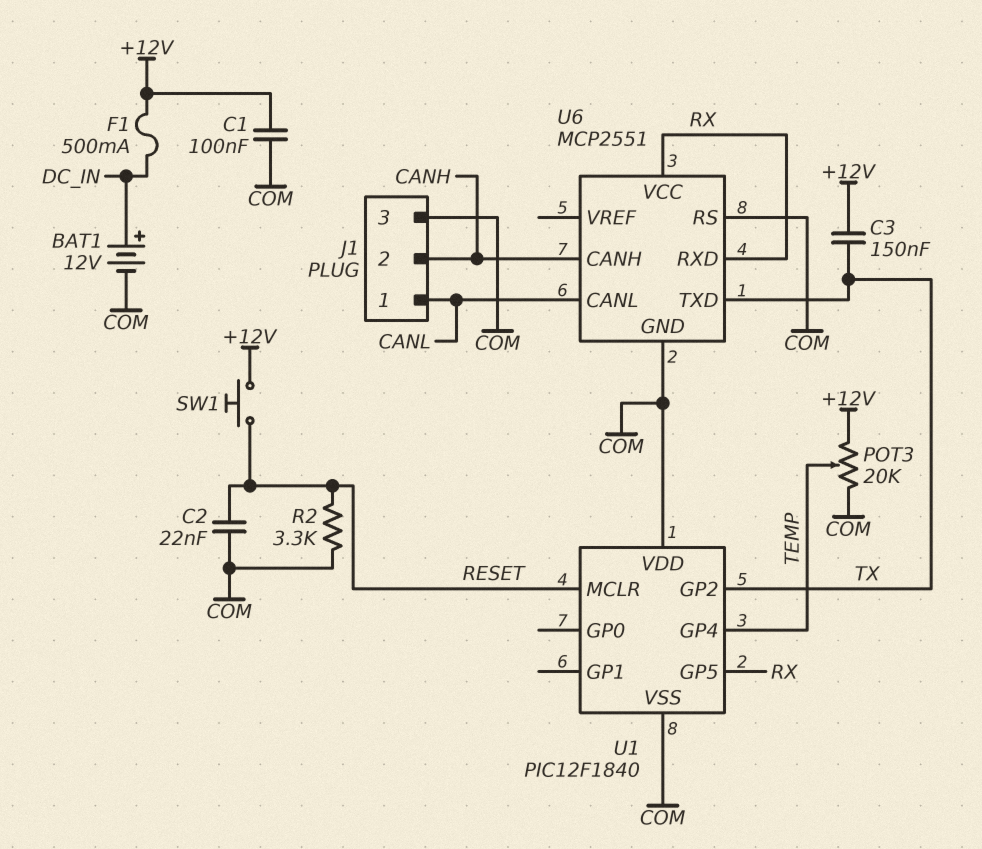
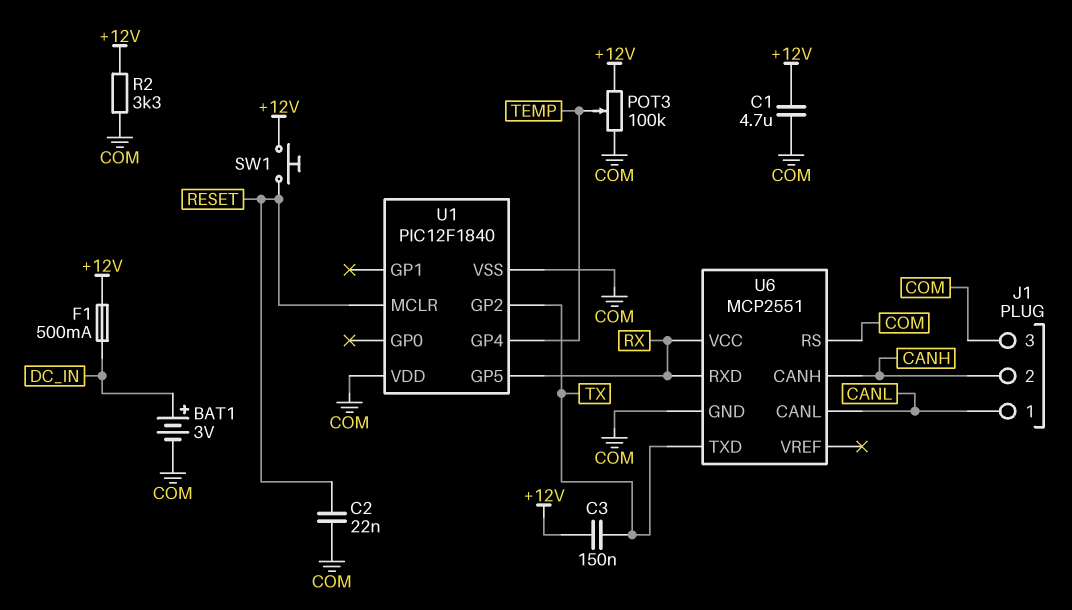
BAT1: 12V (plus DC_IN, minus COM) -> 3V (plus DC_IN, minus COM)
C1: 100nF (+12V, COM) -> 4.7uF (+12V, COM)
POT3: 20k (+12V, COM, wiper TEMP) -> 100k (+12V, COM, wiper TEMP)
R2: 3.3k (COM, RESET) -> 3.3k (+12V, COM)

